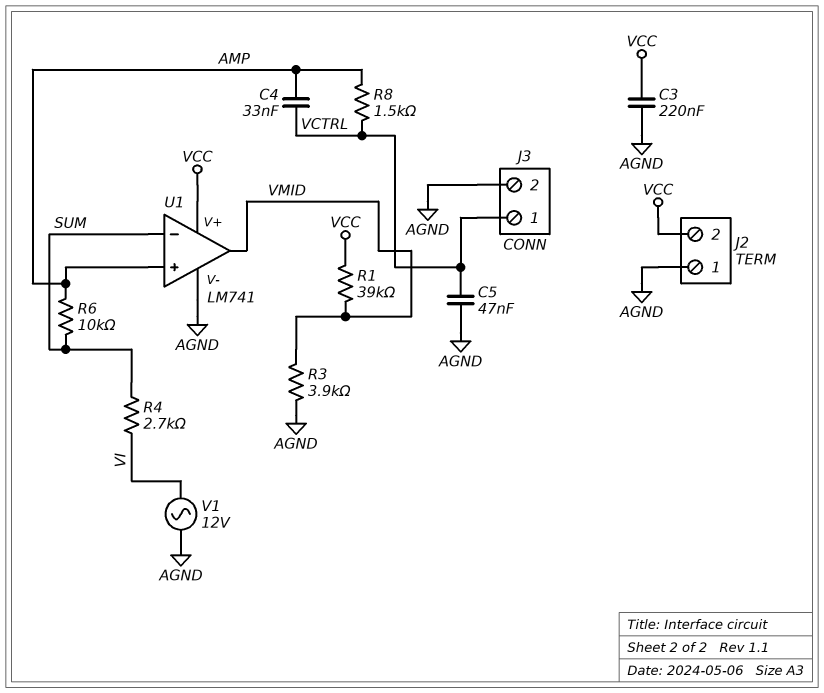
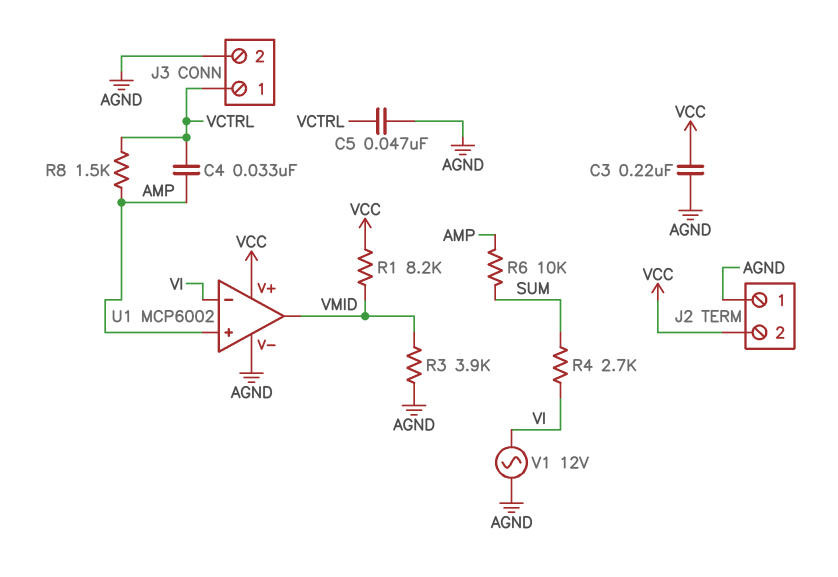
R1: 39k (VCC, VMID) -> 8.2k (VCC, VMID)
U1: LM741 -> MCP6002
U1 pin in-: SUM -> VI

